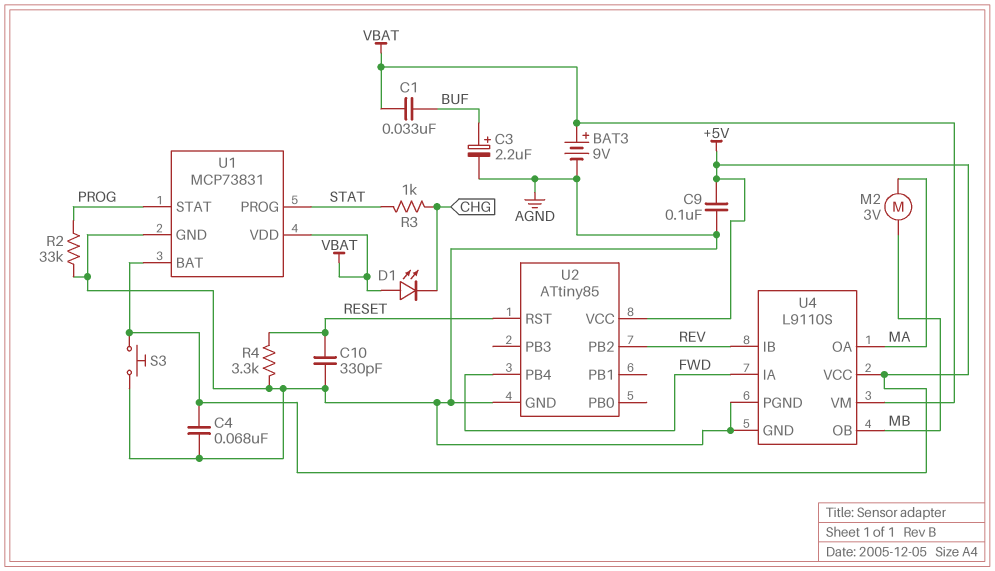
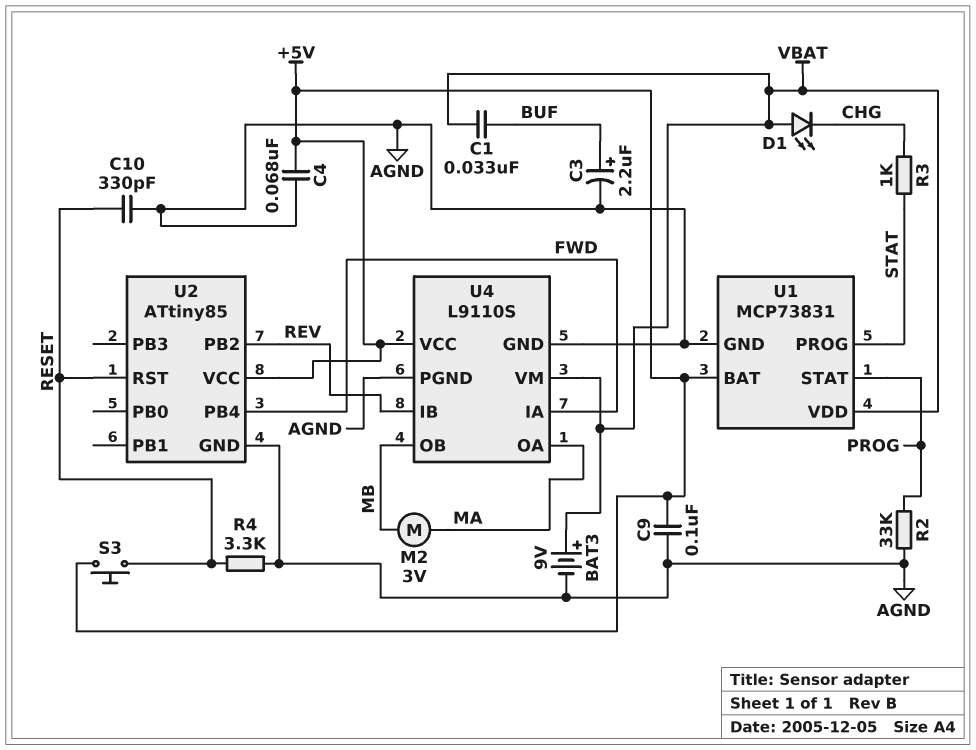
S3: button (+5V, AGND) -> button (+5V, RESET)

